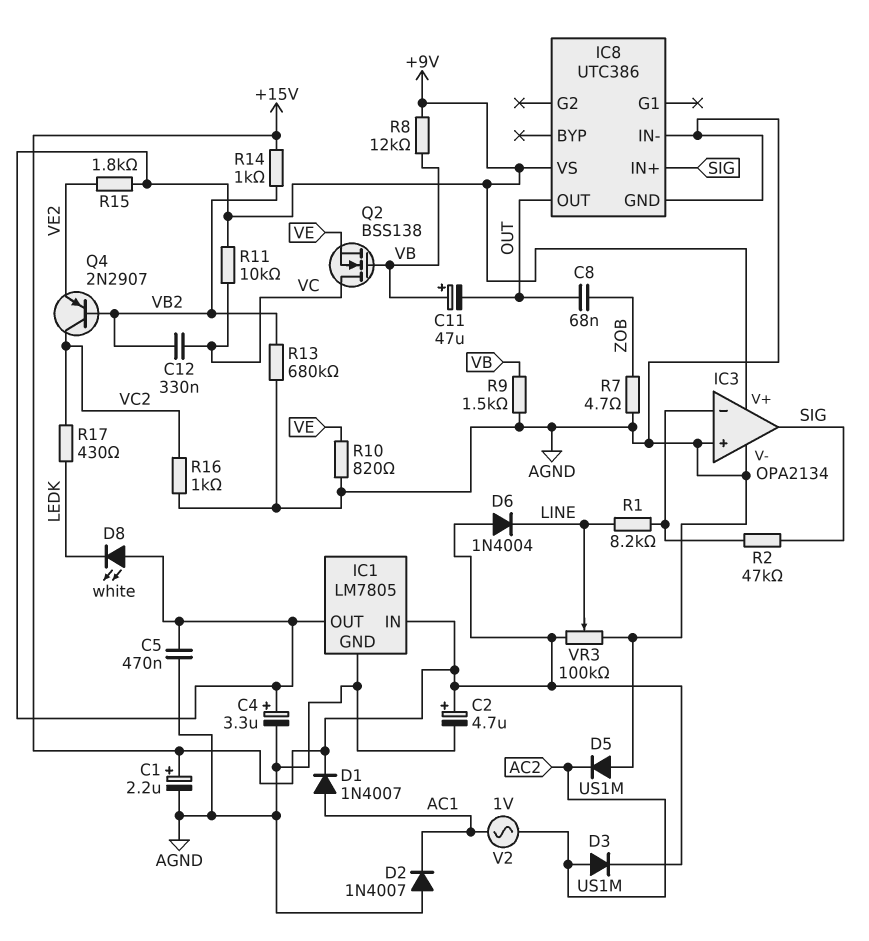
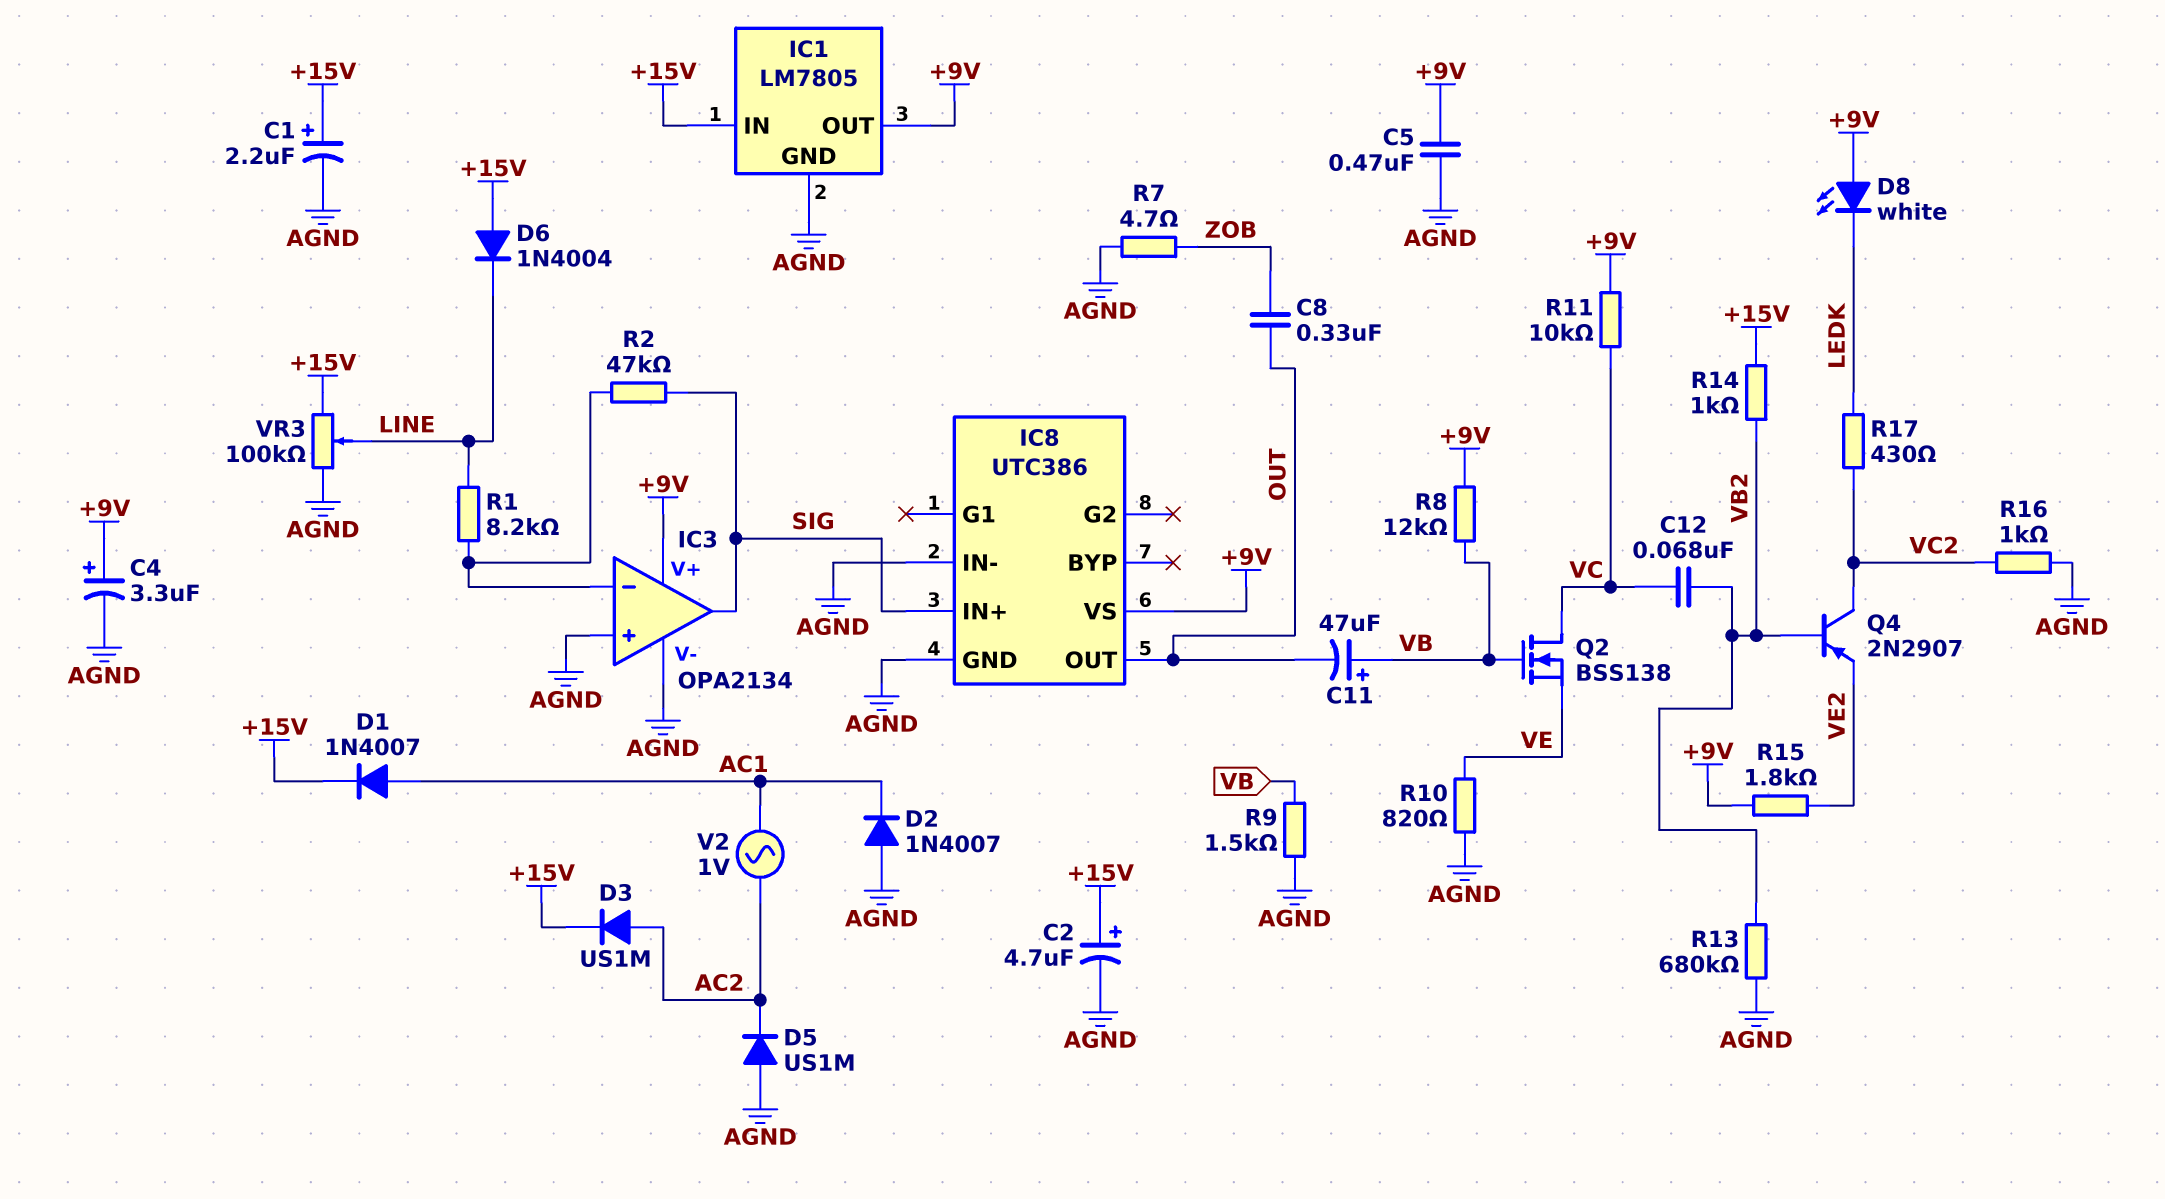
C8: 68nF (OUT, ZOB) -> 330nF (OUT, ZOB)
C12: 330nF (VB2, VC) -> 68nF (VB2, VC)

